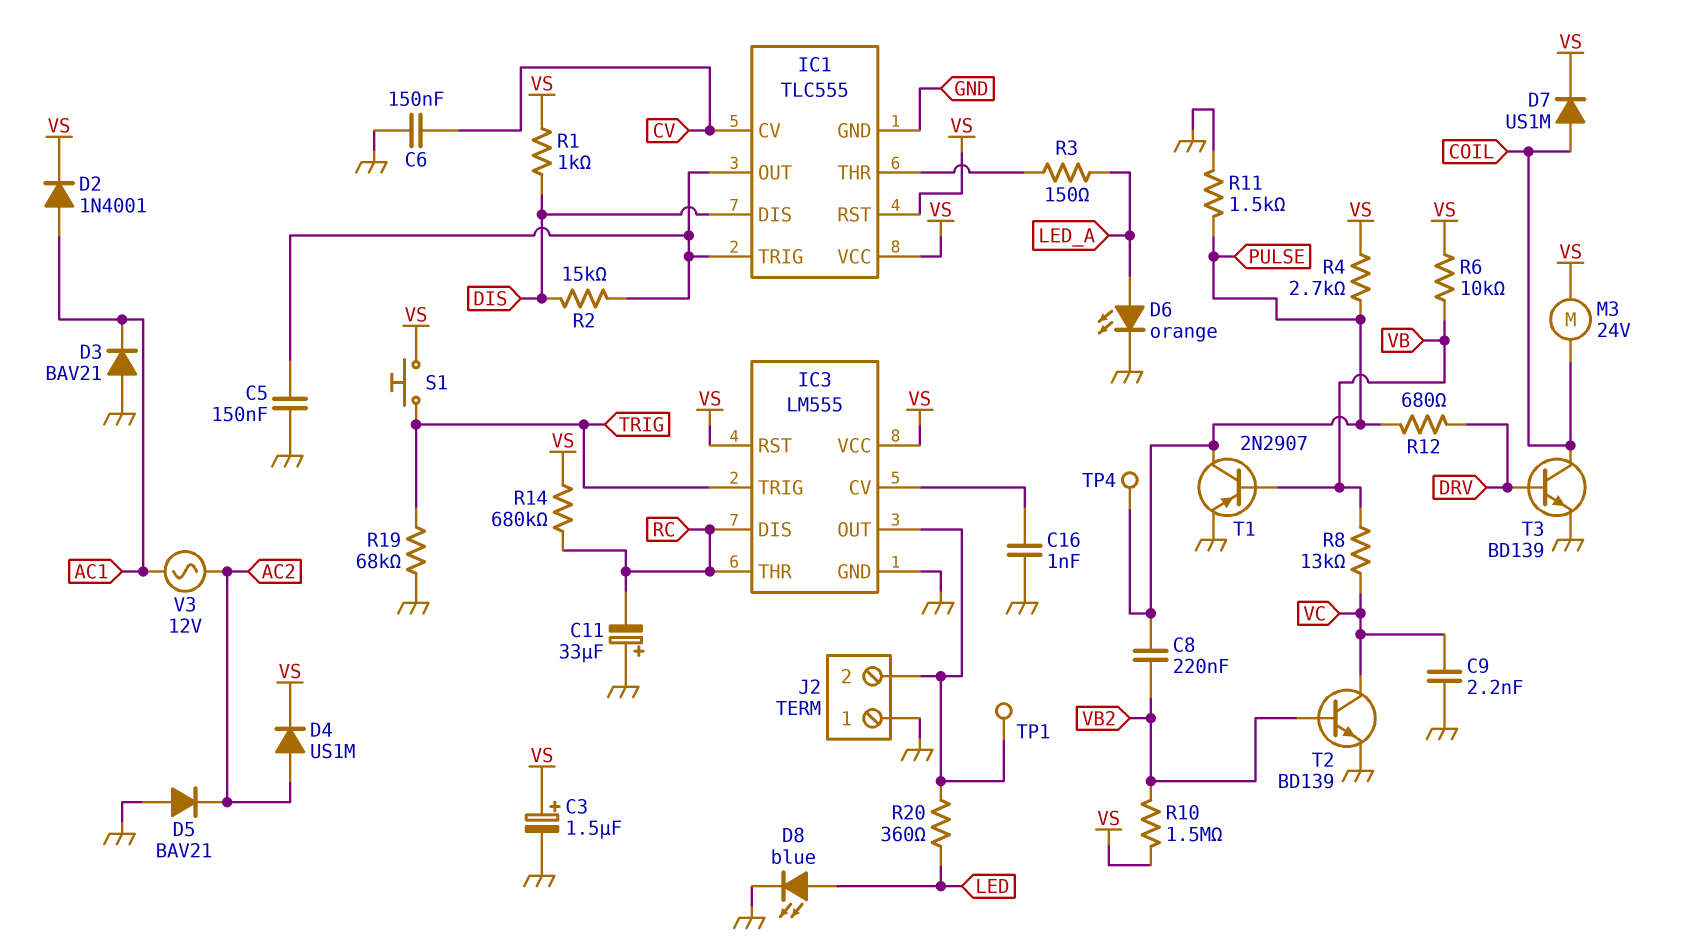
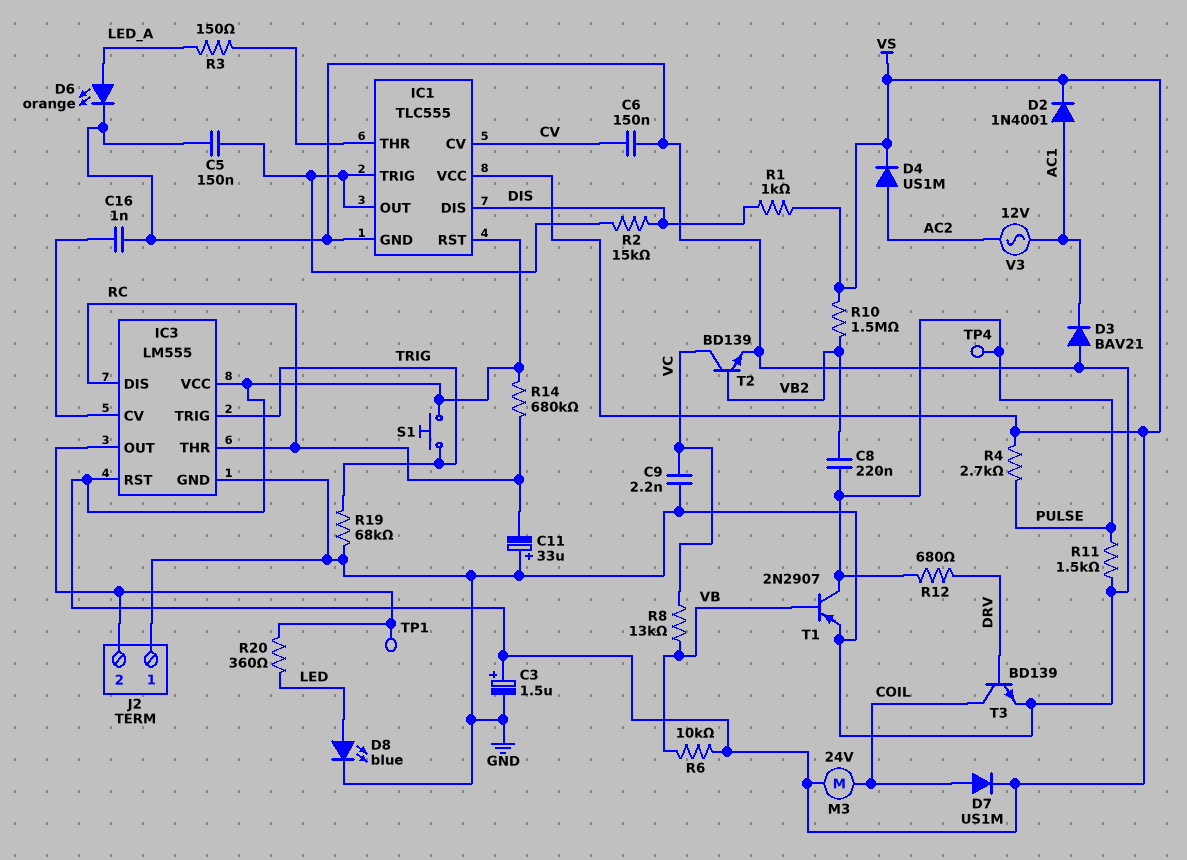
D5: diode BAV21 (A GND, K AC2) -> none

